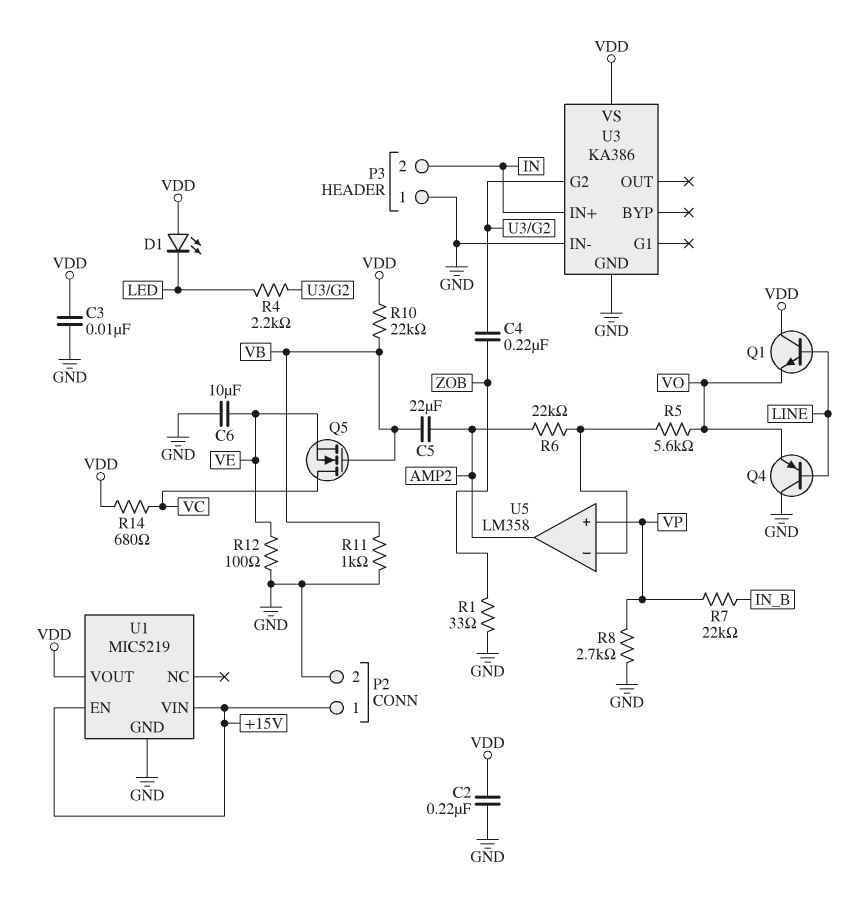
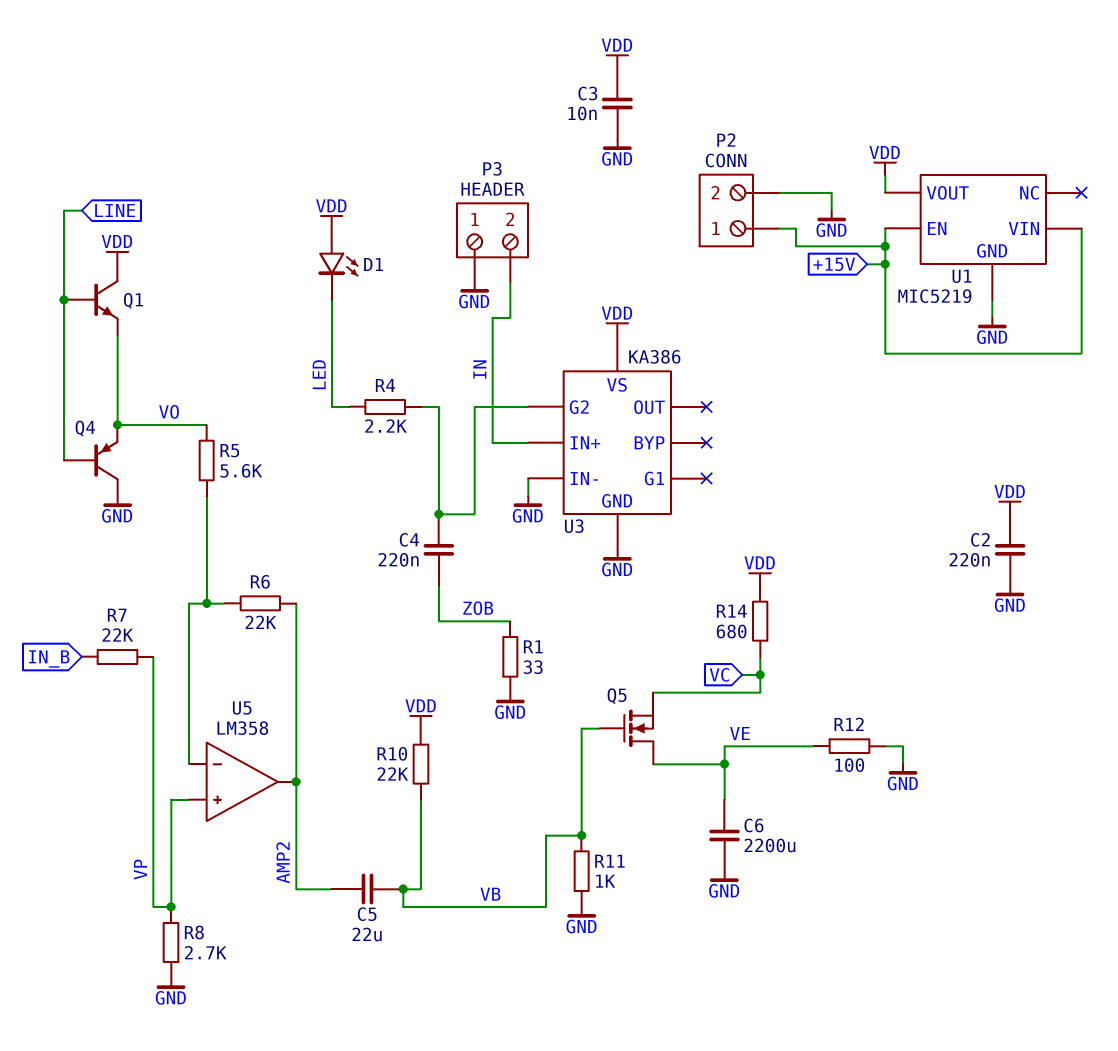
C6: 10uF (GND, VE) -> 2200uF (GND, VE)
Q5: NMOS (G VB, D VC, S VE) -> NMOS (G VB, D VE, S VC)

